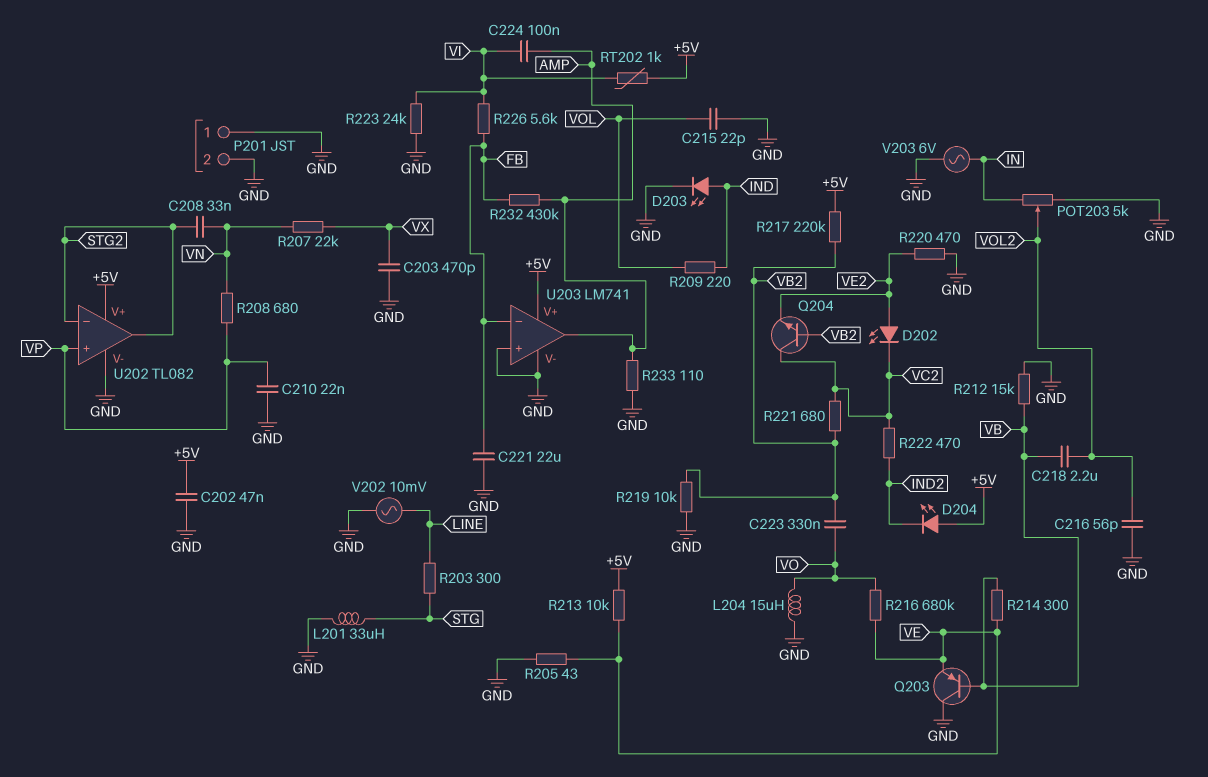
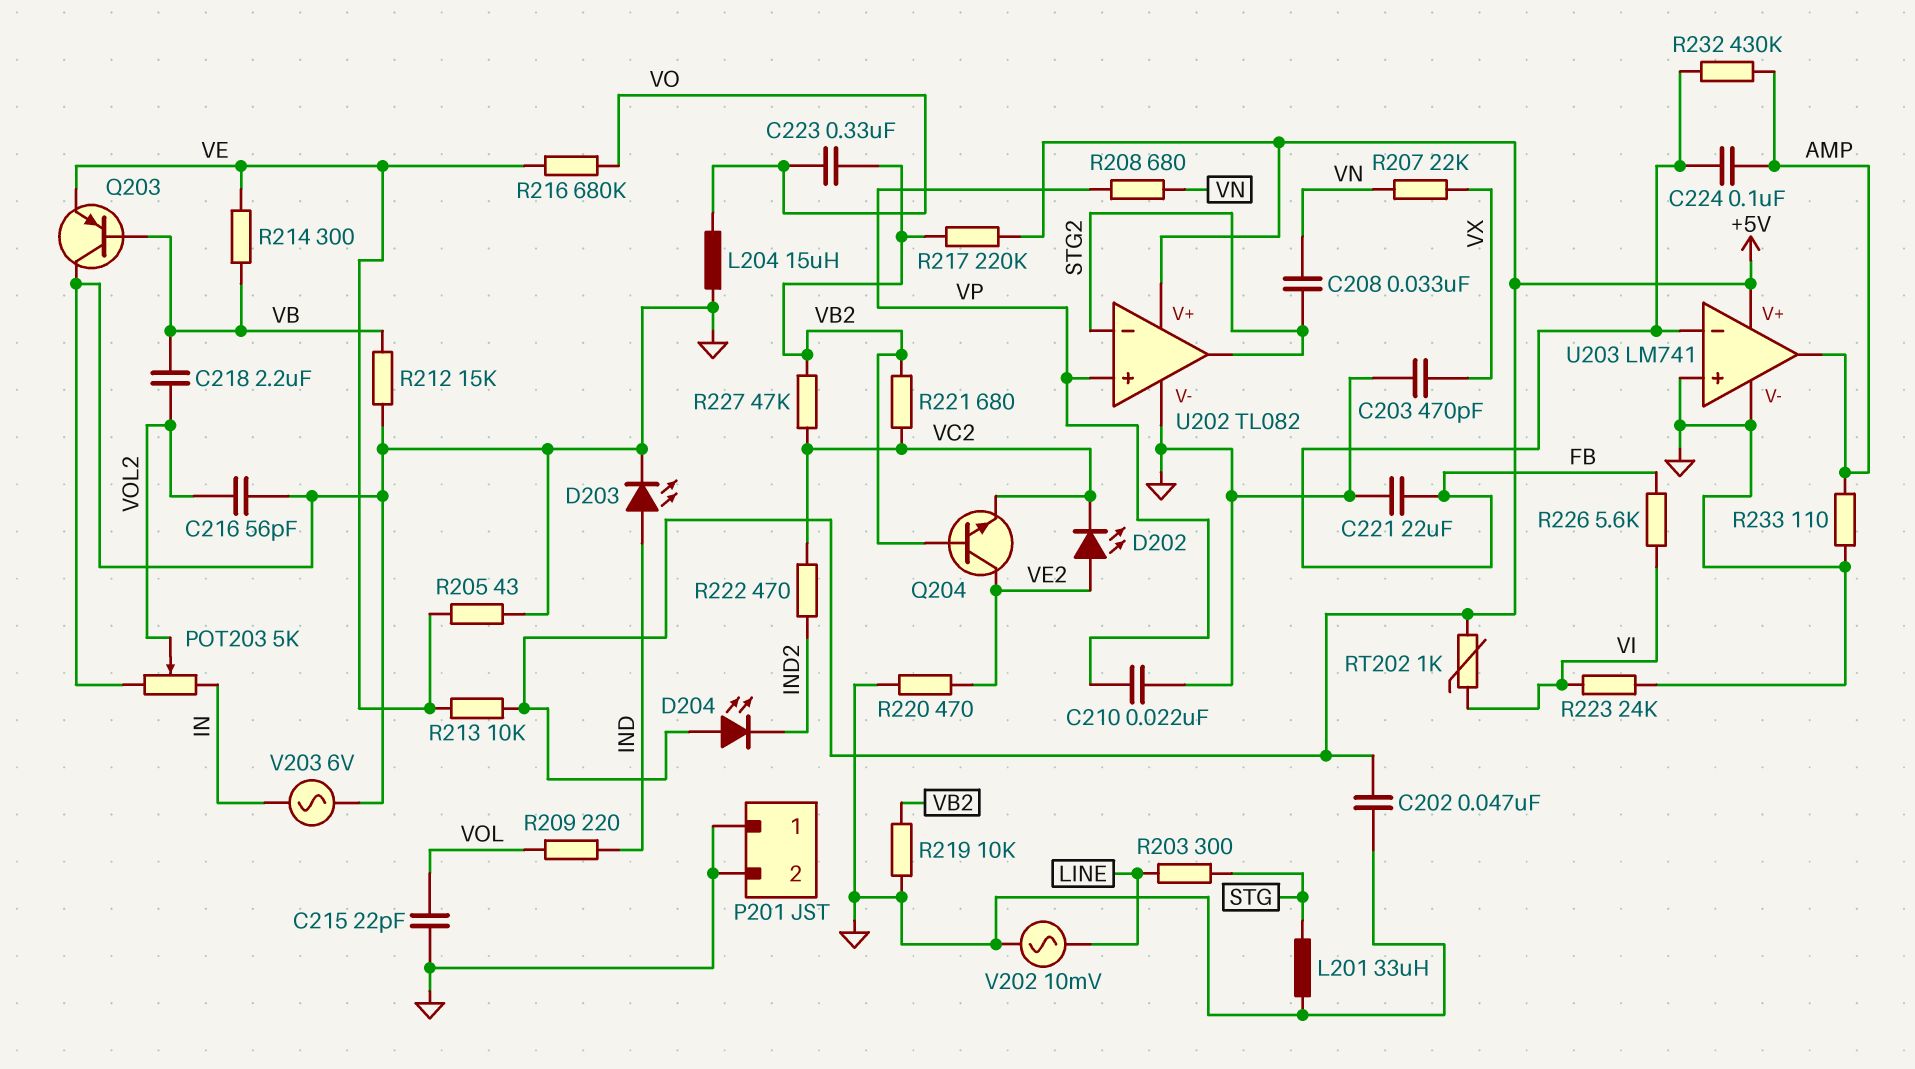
C224: 100nF (AMP, VI) -> 100nF (AMP, FB)
Q204: NPN (B VB2, C VC2, E VE2) -> NPN (B VB2, C VE2, E VC2)
R227: none -> 47k (VB2, VC2)

